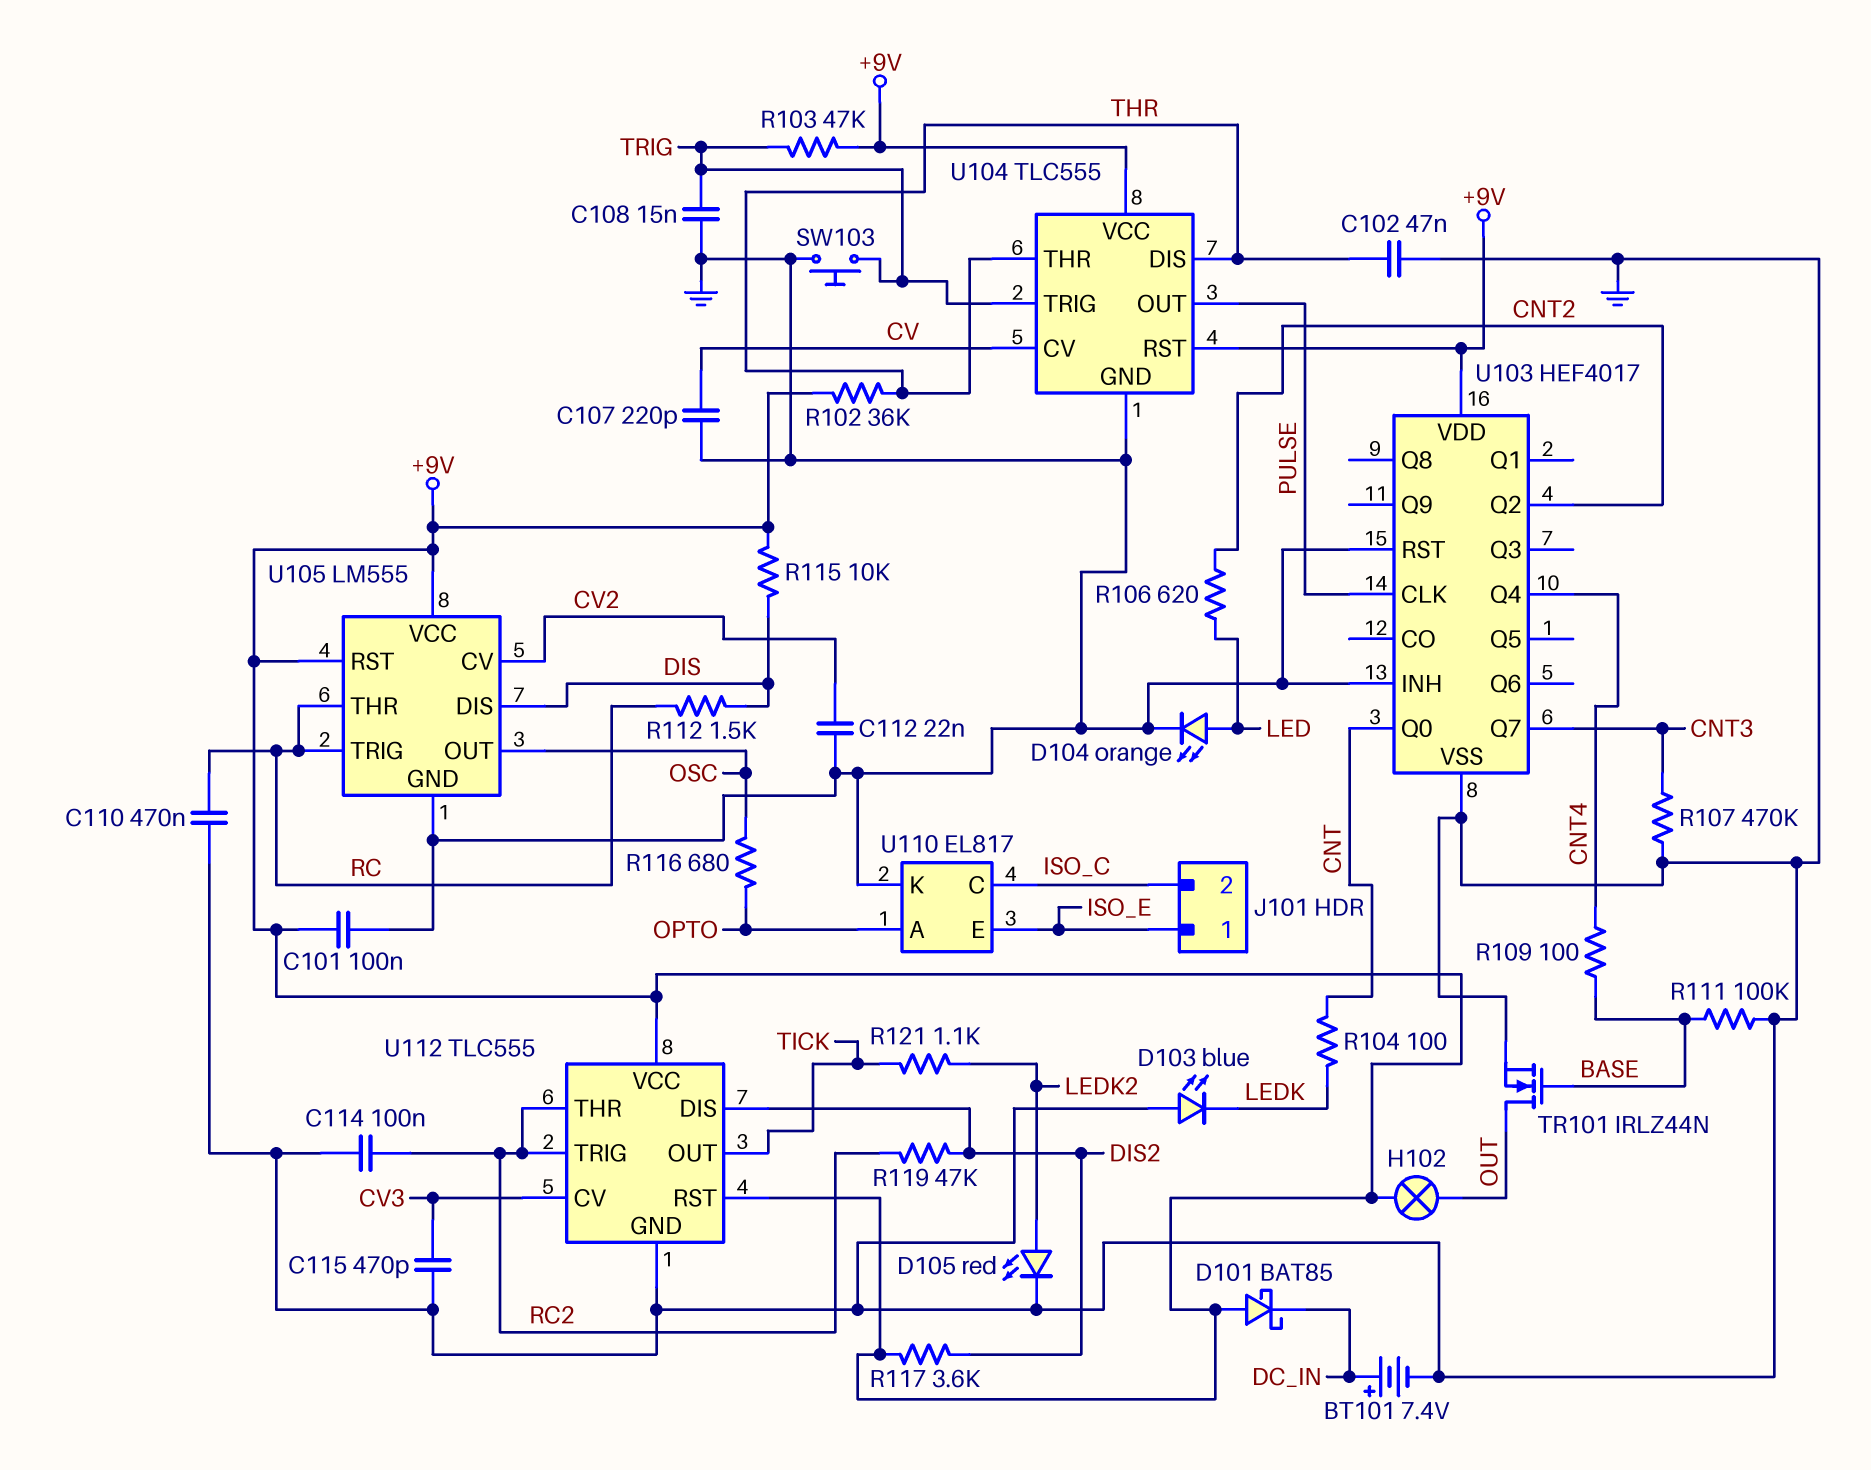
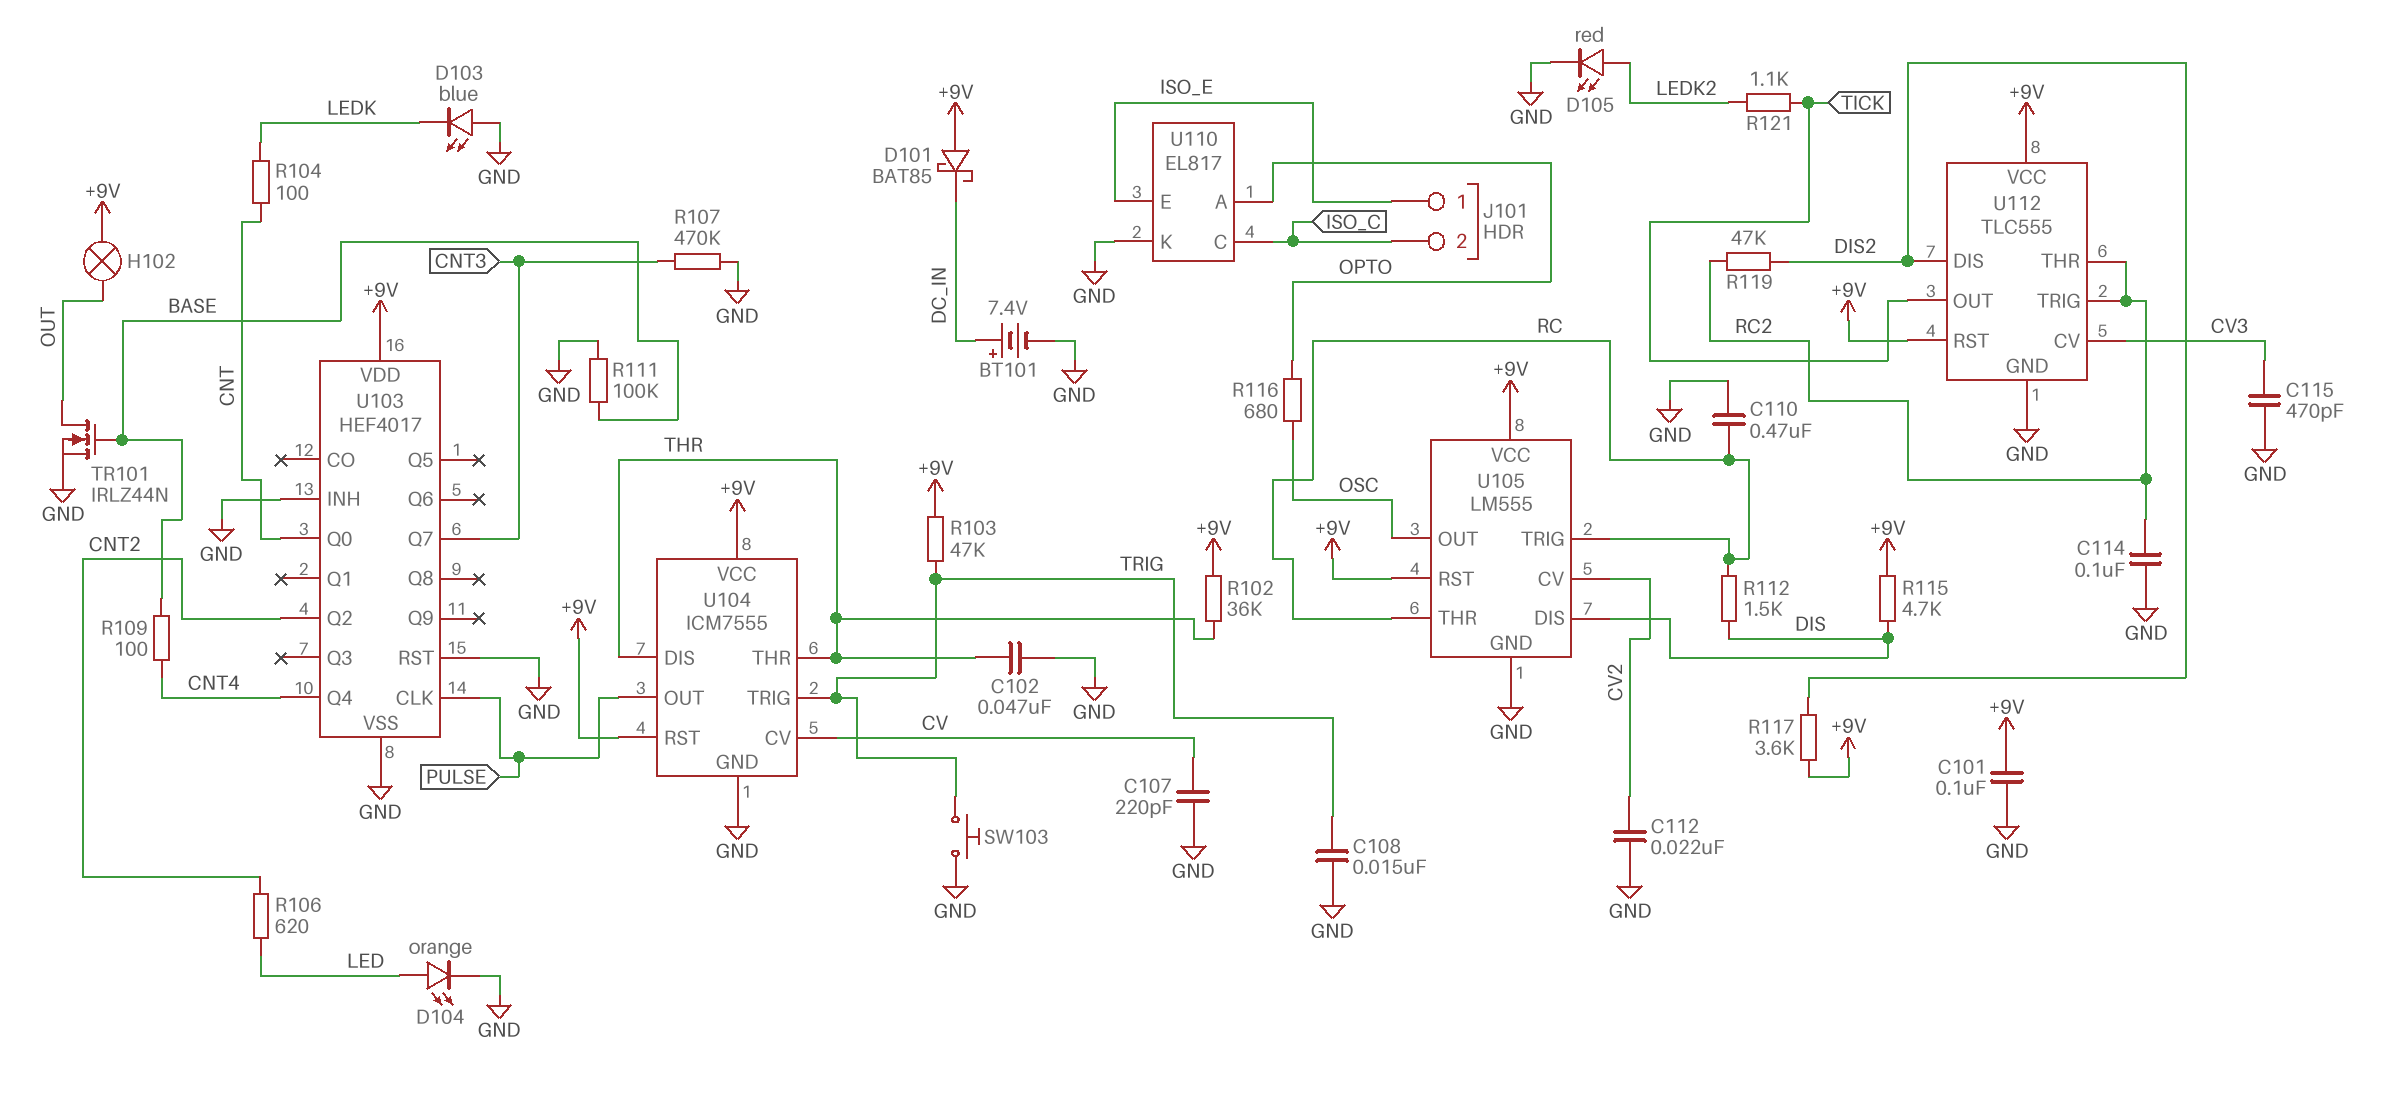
R115: 10k (+9V, DIS) -> 4.7k (+9V, DIS)
U104: TLC555 -> ICM7555

